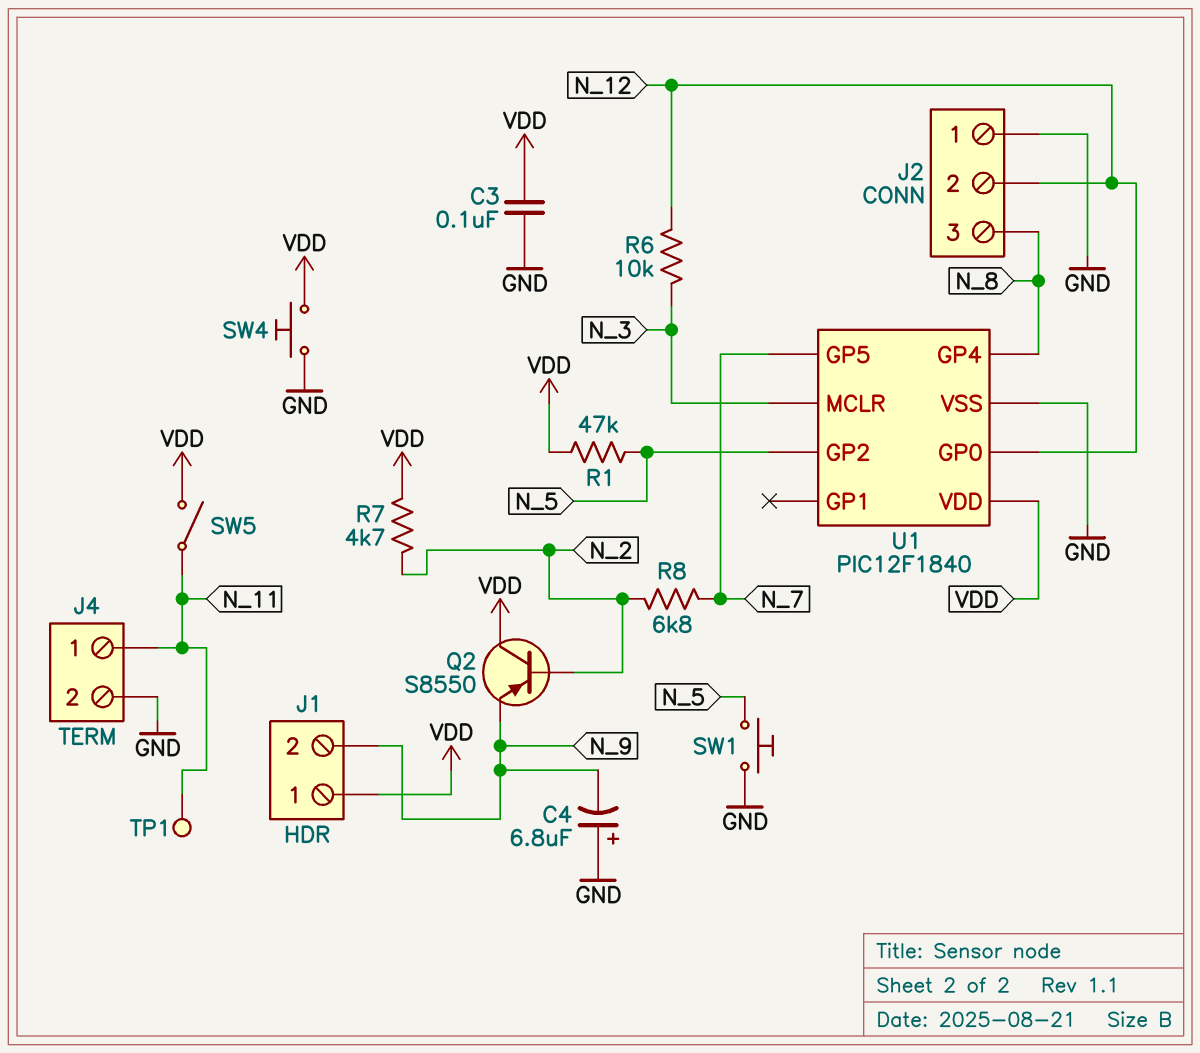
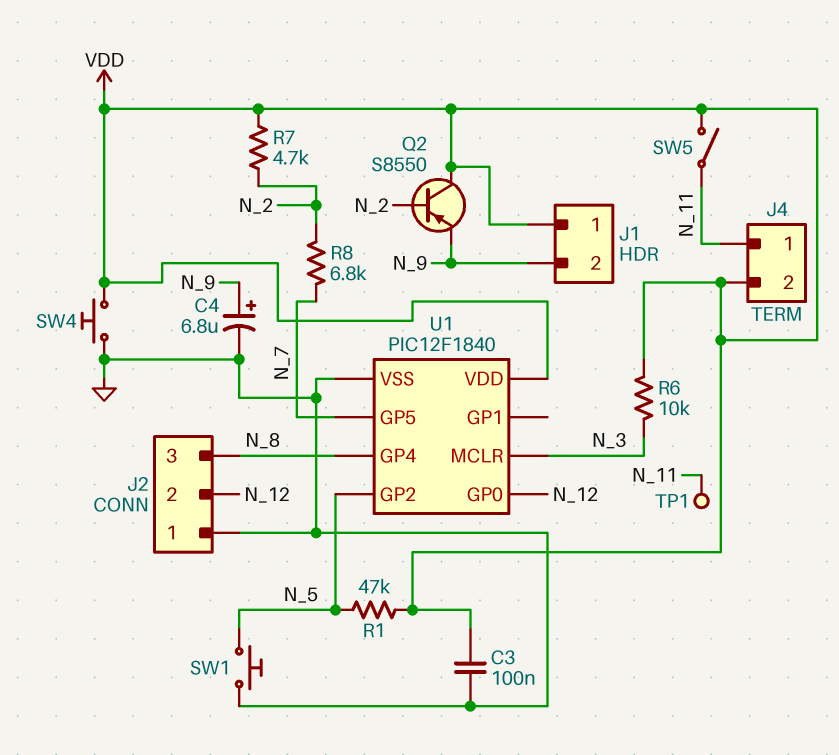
C4: 6.8uF (plus GND, minus N_9) -> 6.8uF (plus N_9, minus GND)
J4 pin 2: GND -> VDD
R6: 10k (N_3, N_12) -> 10k (N_3, VDD)

